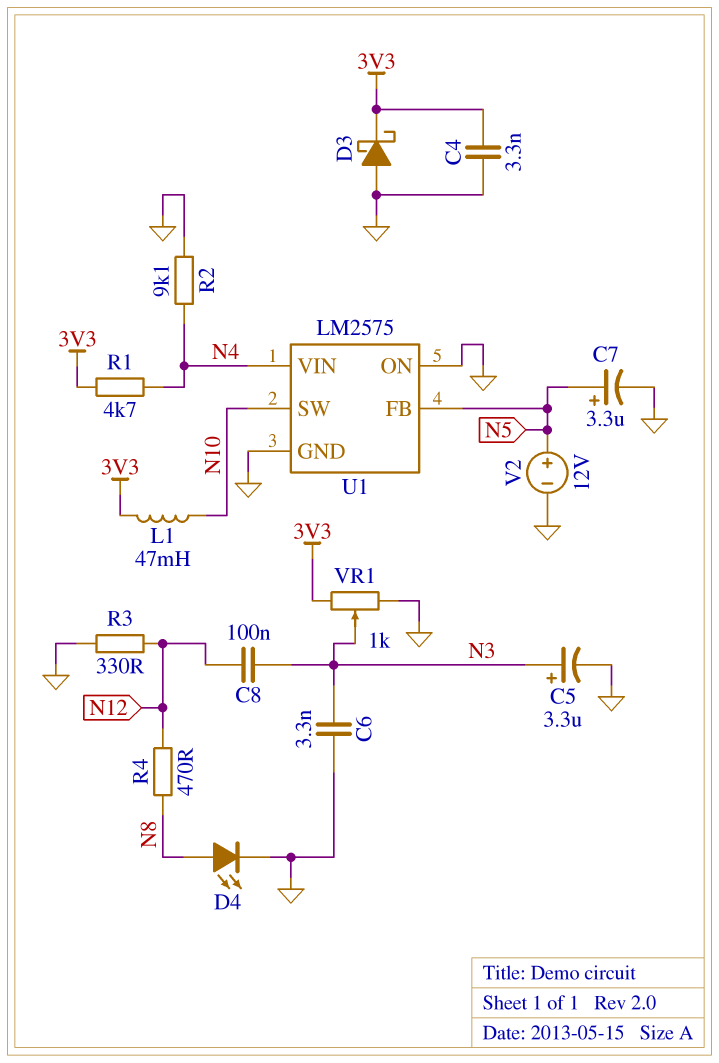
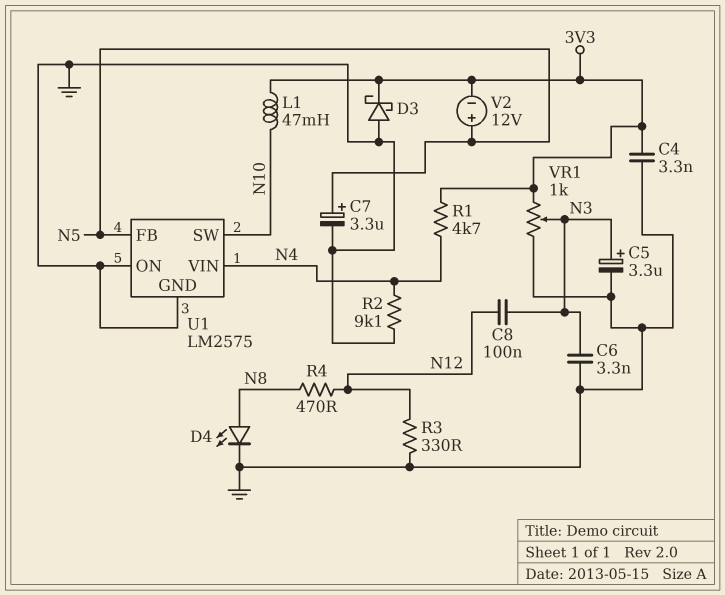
V2: 12V (plus N5, minus GND) -> 12V (plus N5, minus 3V3)

